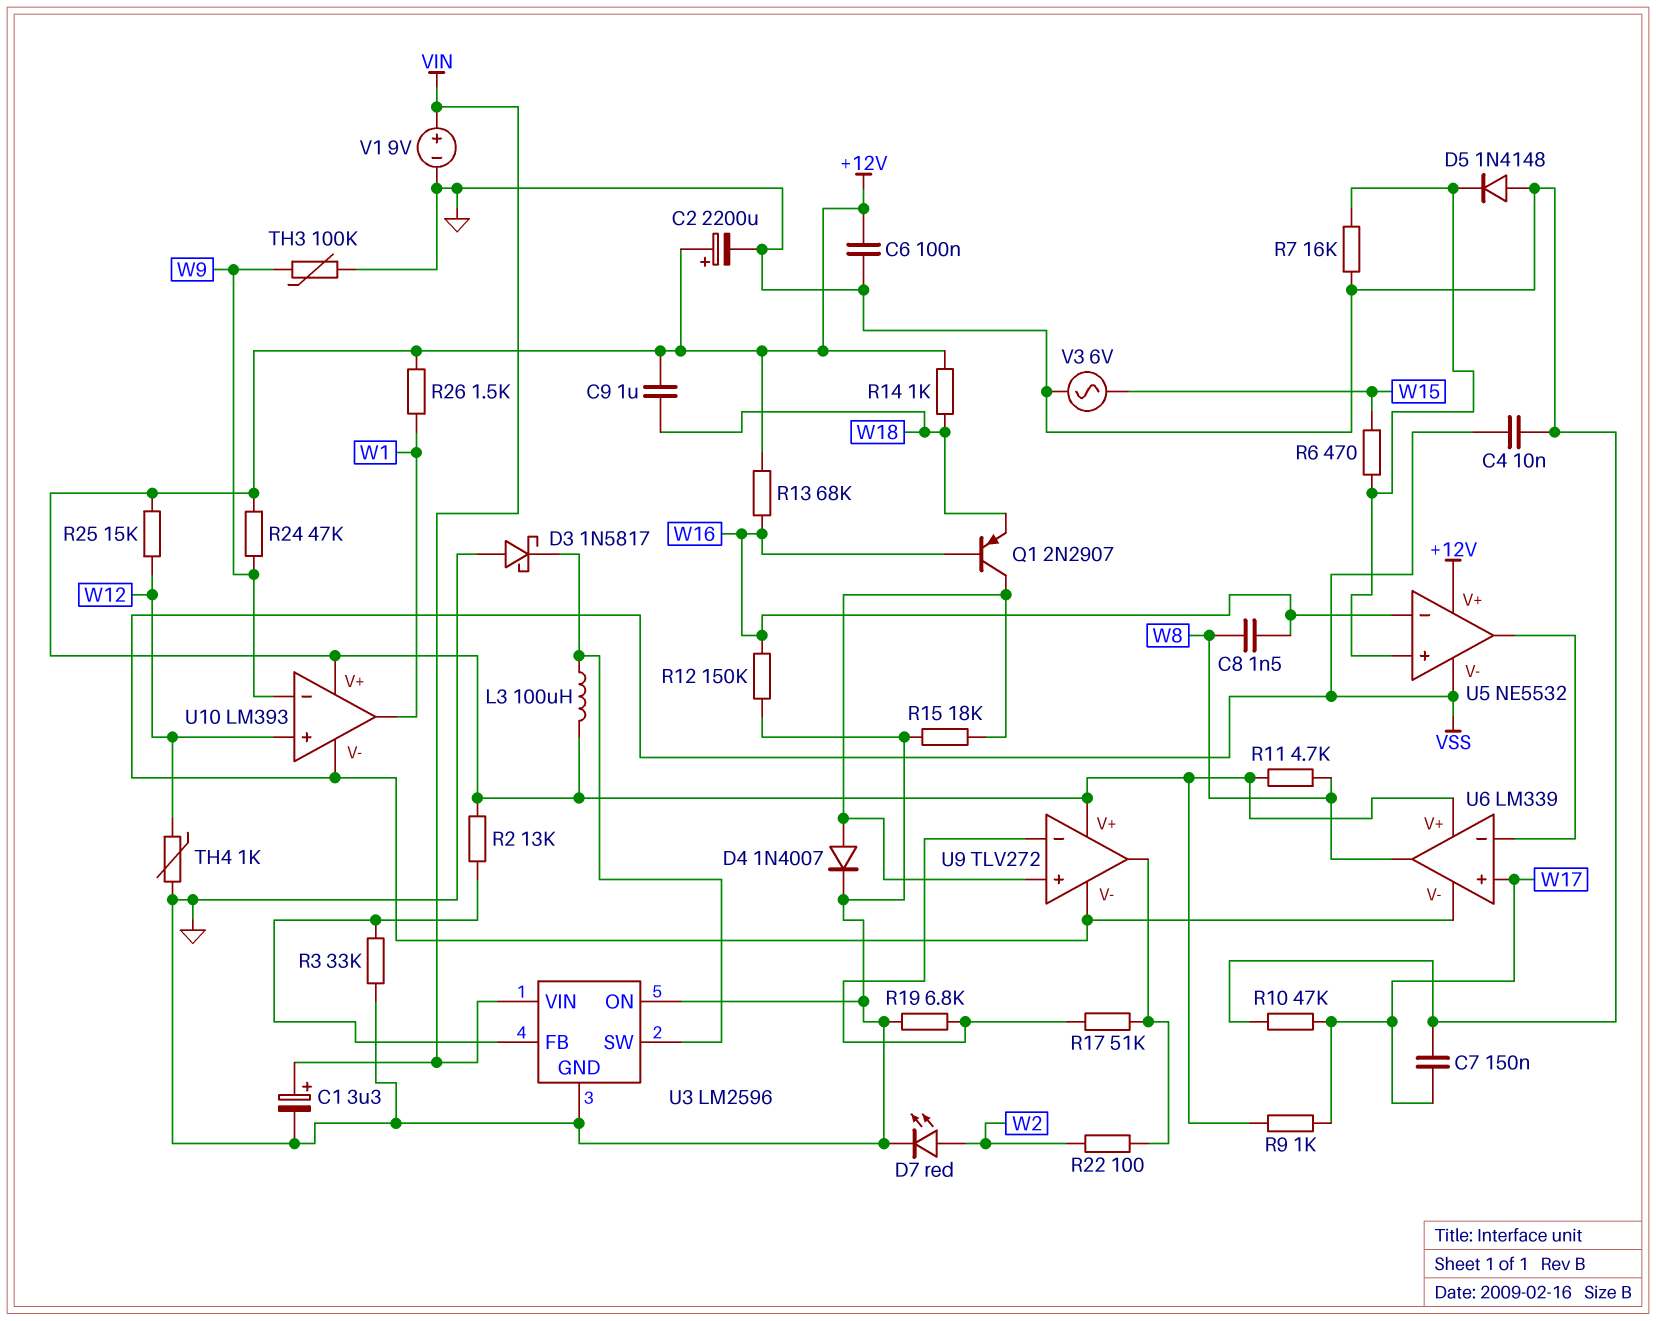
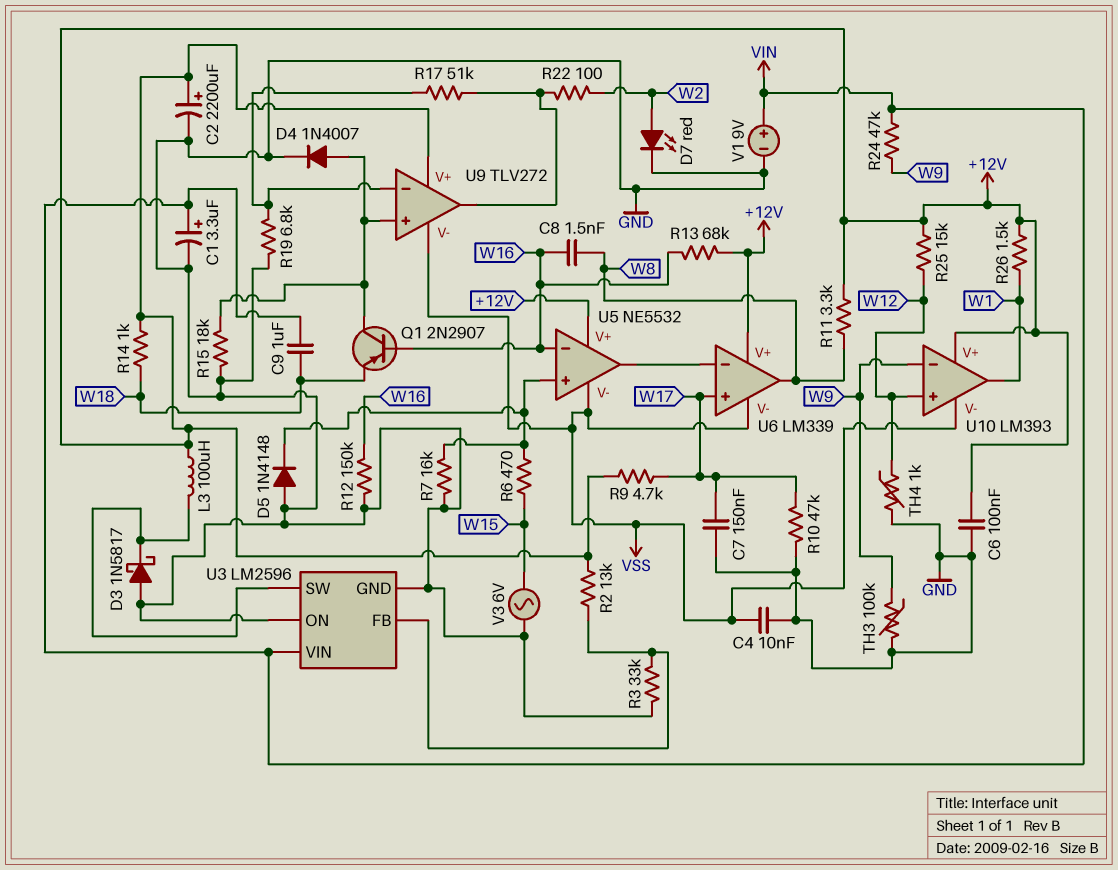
C9: 1uF (+12V, W18) -> 1uF (VIN, W18)
R9: 1k (+12V, W17) -> 4.7k (+12V, W17)
R11: 4.7k (+12V, W8) -> 3.3k (+12V, W8)
R24: 47k (+12V, W9) -> 47k (VIN, W9)

